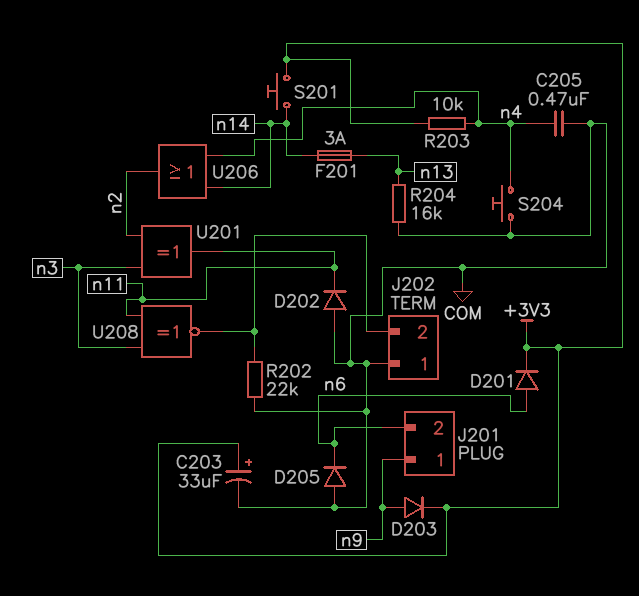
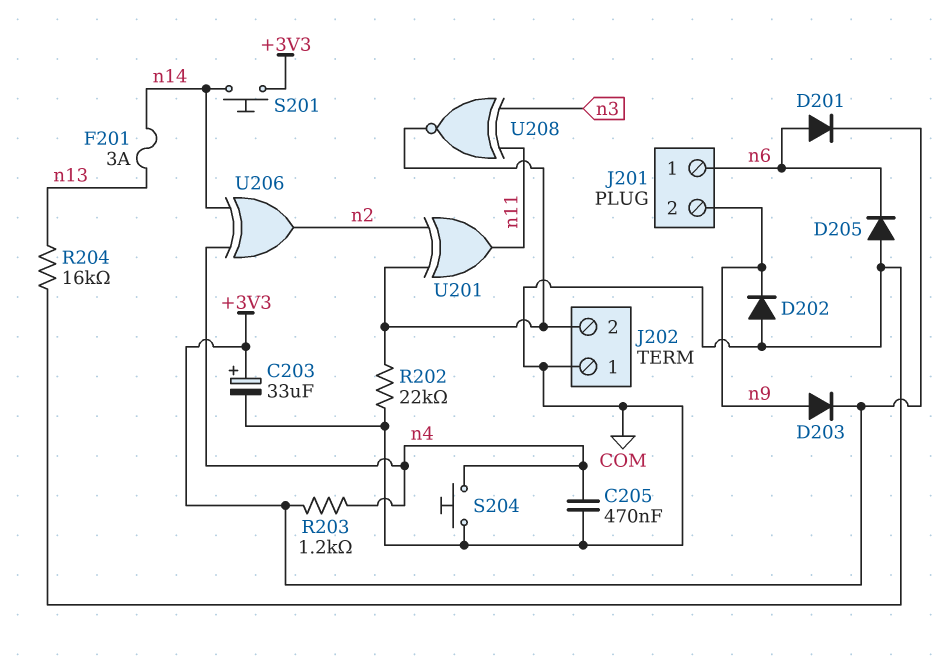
D202: diode (A COM, K n11) -> diode (A COM, K n9)
J201 pin 1: n9 -> n6
J201 pin 2: n6 -> n9
R203: 10k (+3V3, n4) -> 1.2k (+3V3, n4)
U201: XOR (in n2, in n3, out n11) -> XOR (in J202/2, in n2, out n11)
U206: OR (in n4, in n14, out n2) -> XOR (in n4, in n14, out n2)

